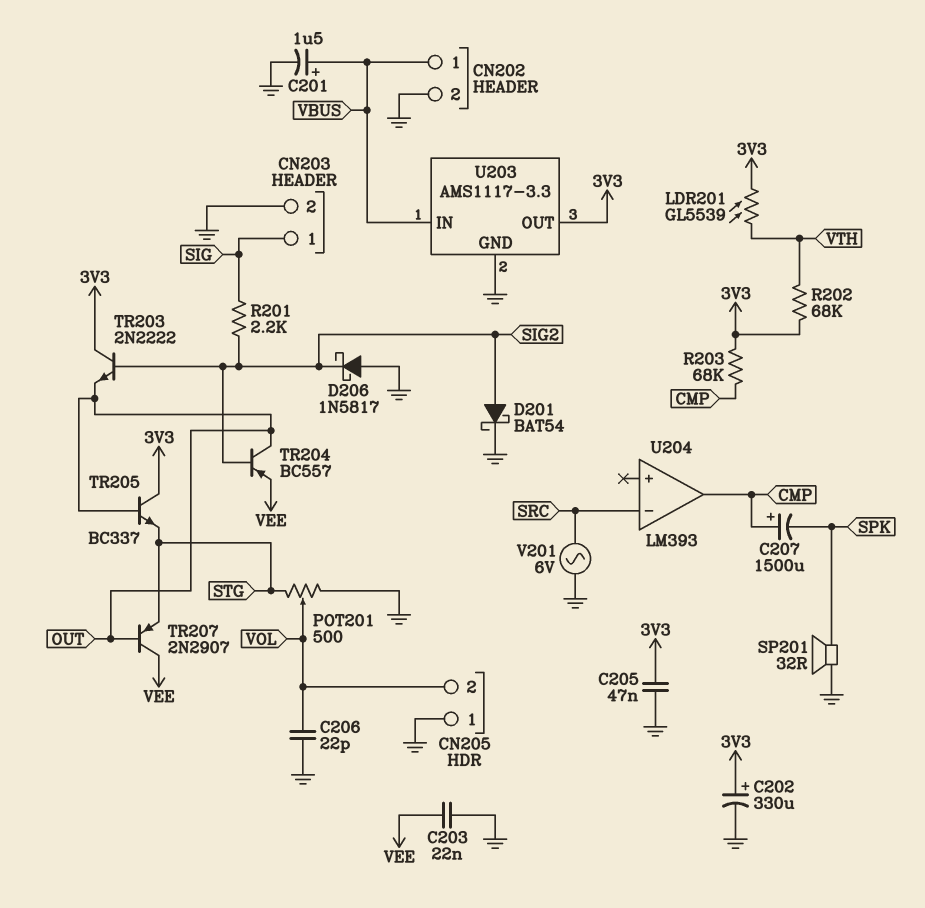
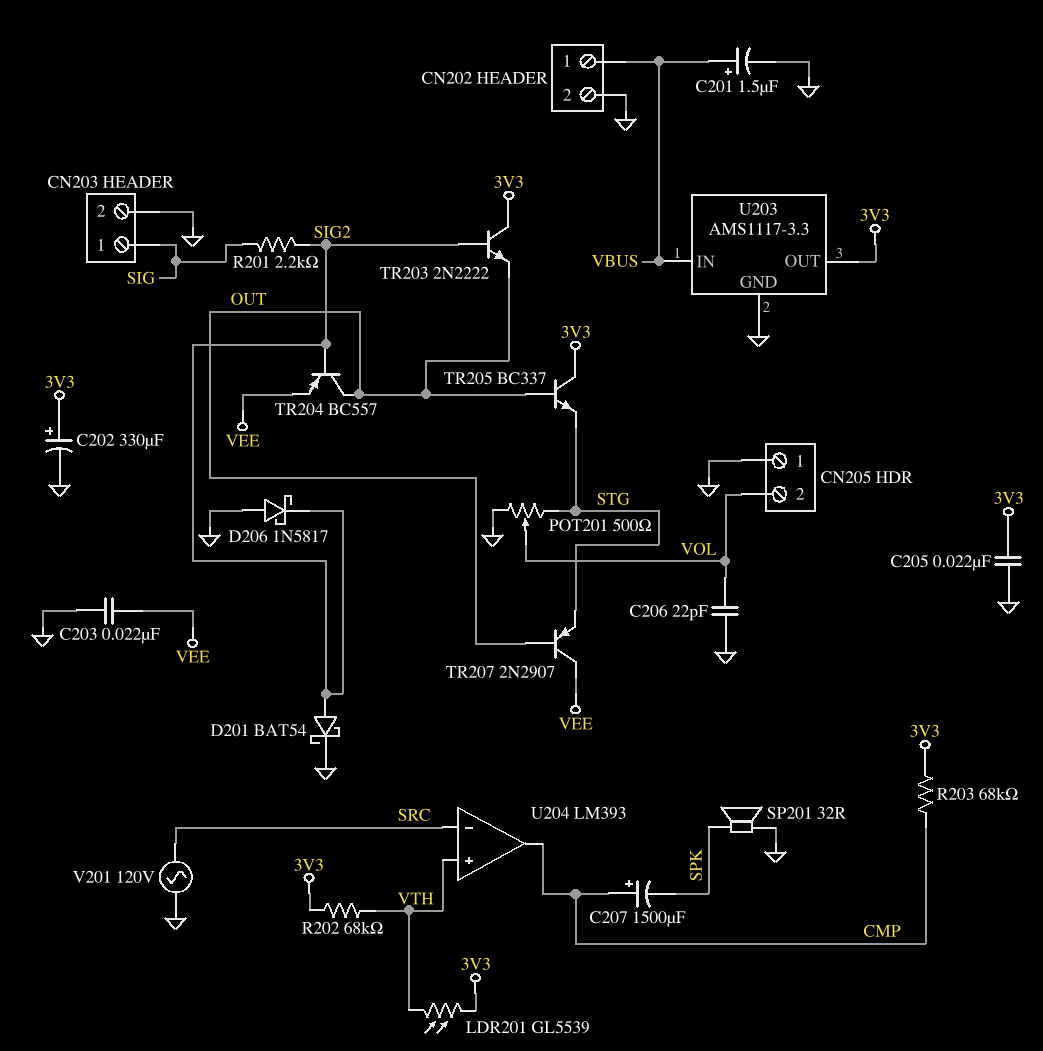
C205: 47nF (3V3, GND) -> 22nF (3V3, GND)
U204 pin in+: none -> VTH
V201: AC 6V (GND, SRC) -> AC 120V (GND, SRC)

